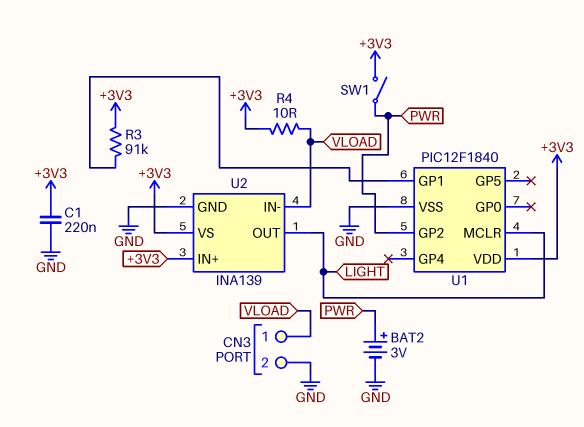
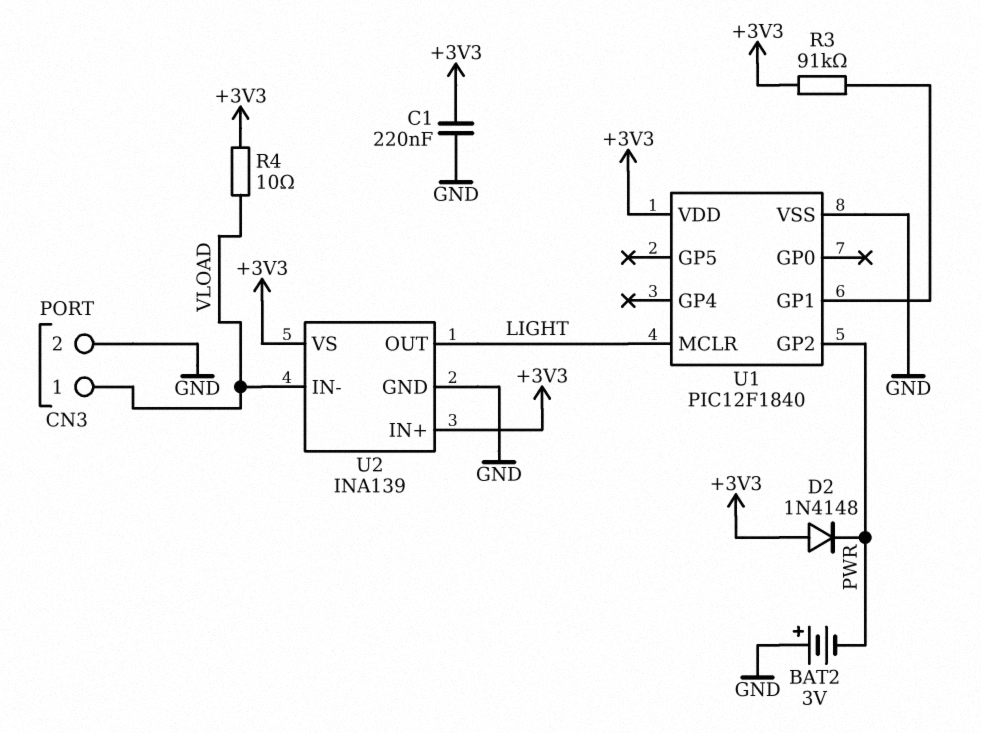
BAT2: 3V (plus PWR, minus GND) -> 3V (plus GND, minus PWR)
D2: none -> diode 1N4148 (A +3V3, K PWR)
SW1: switch (+3V3, PWR) -> none

